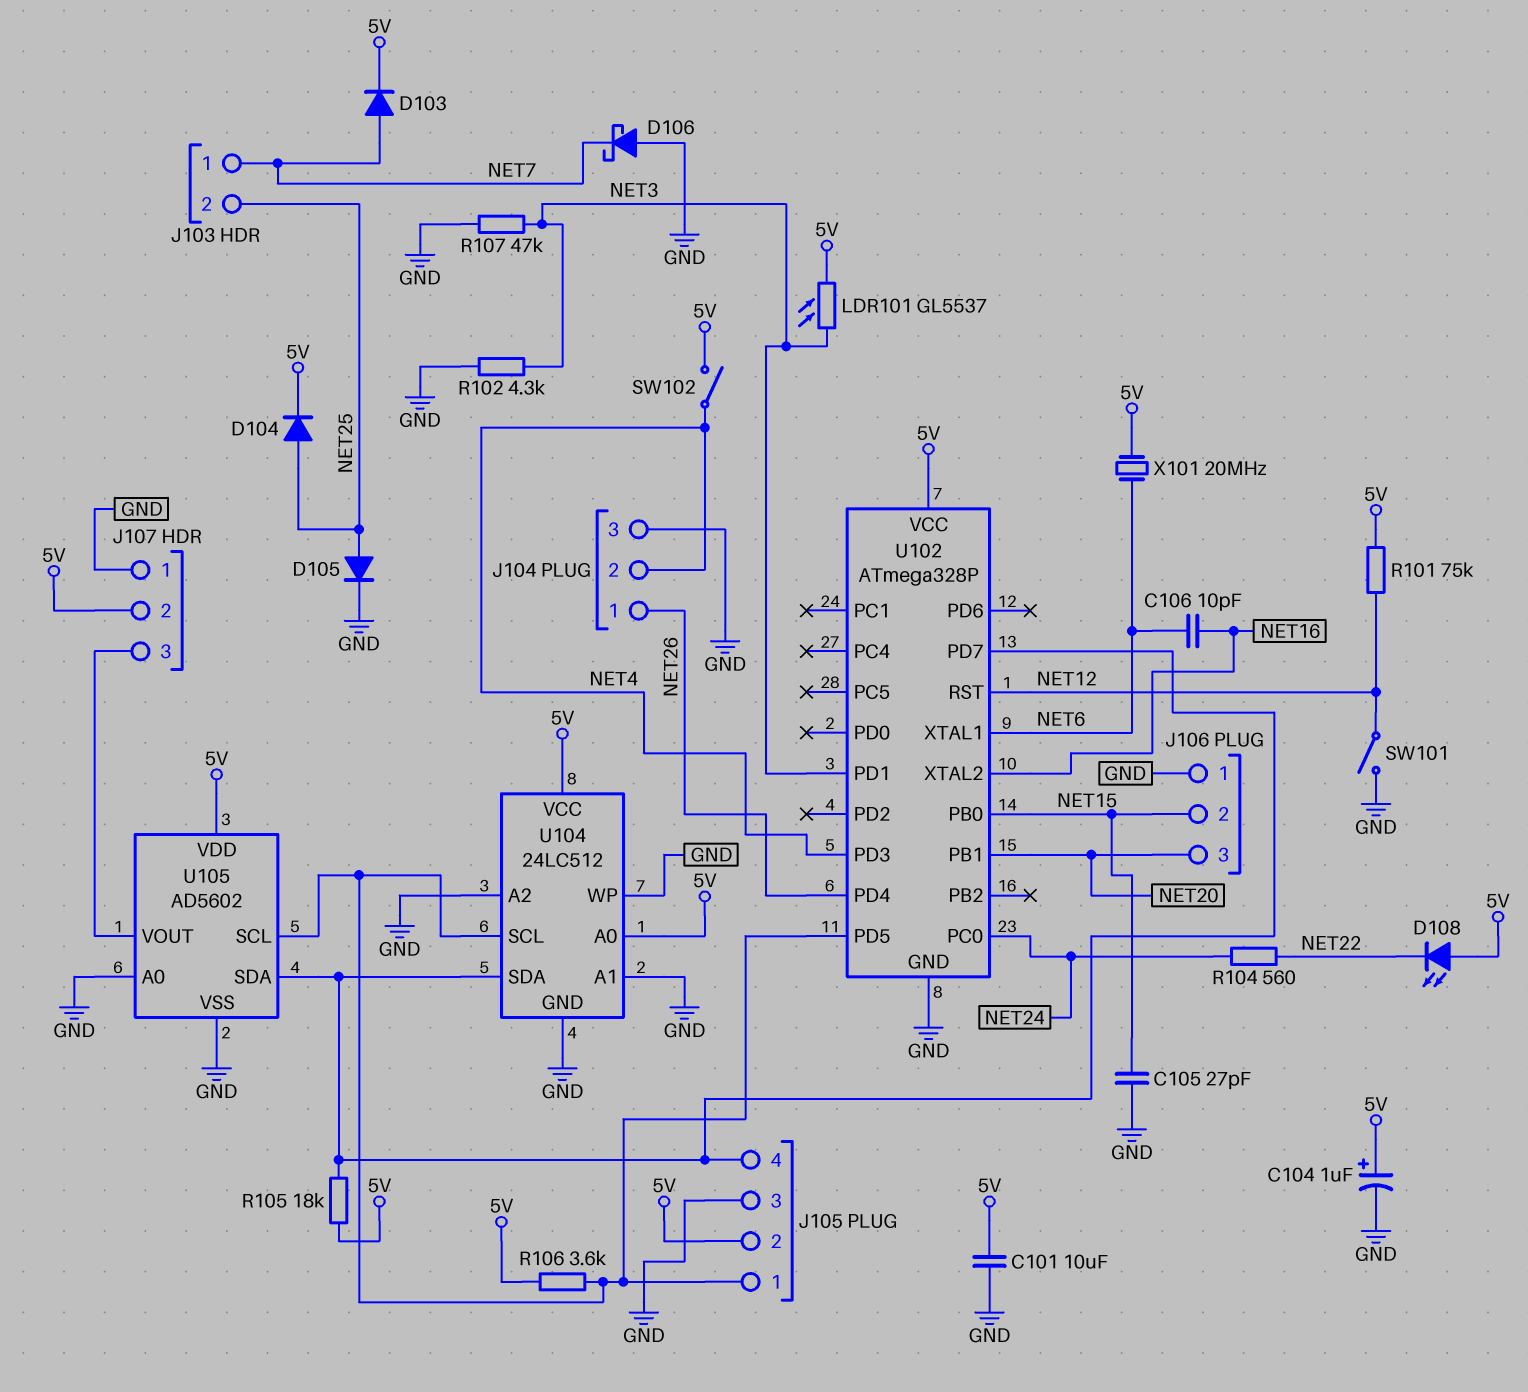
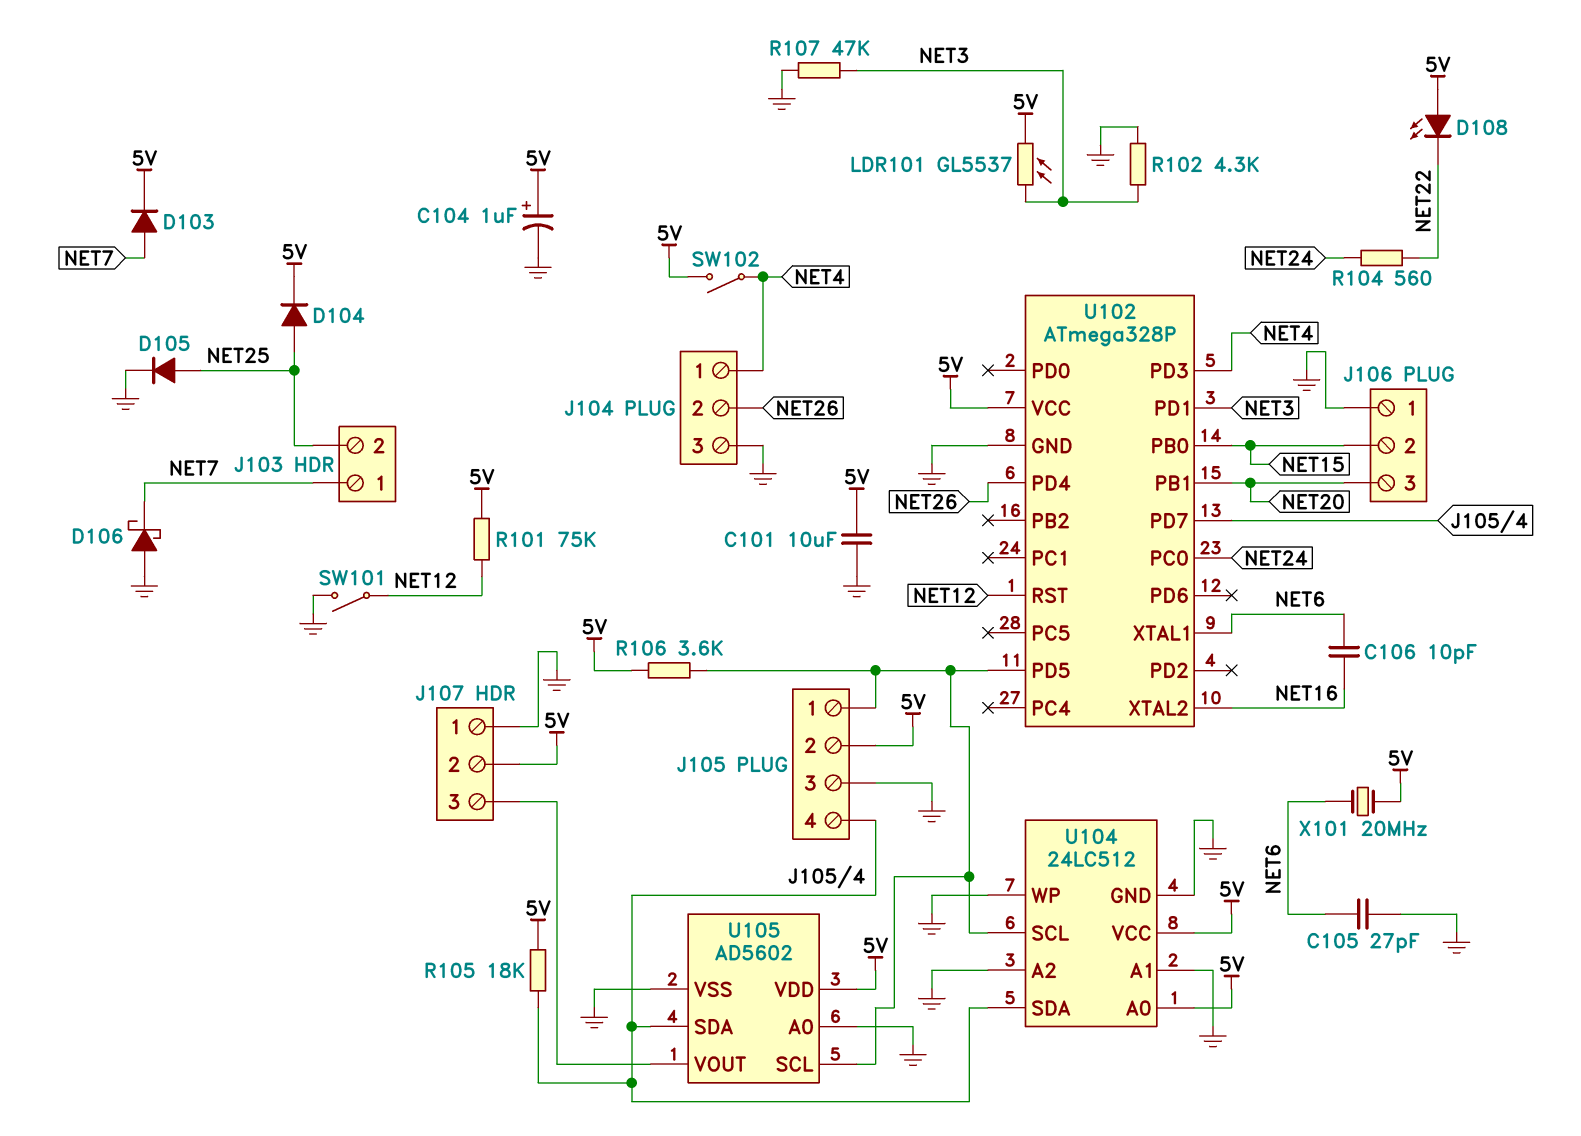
C105: 27pF (GND, NET15) -> 27pF (GND, NET6)
J104 pin 1: NET26 -> NET4
J104 pin 2: NET4 -> NET26

